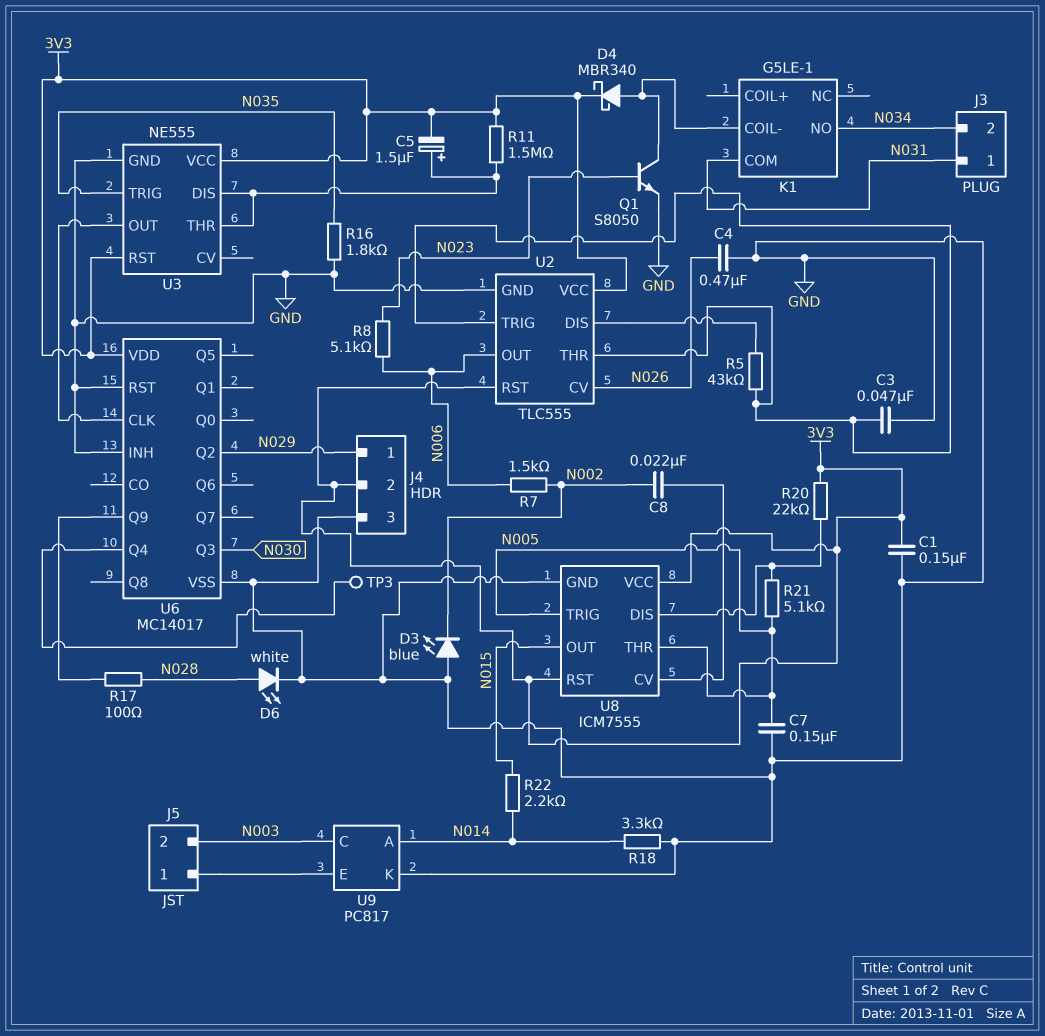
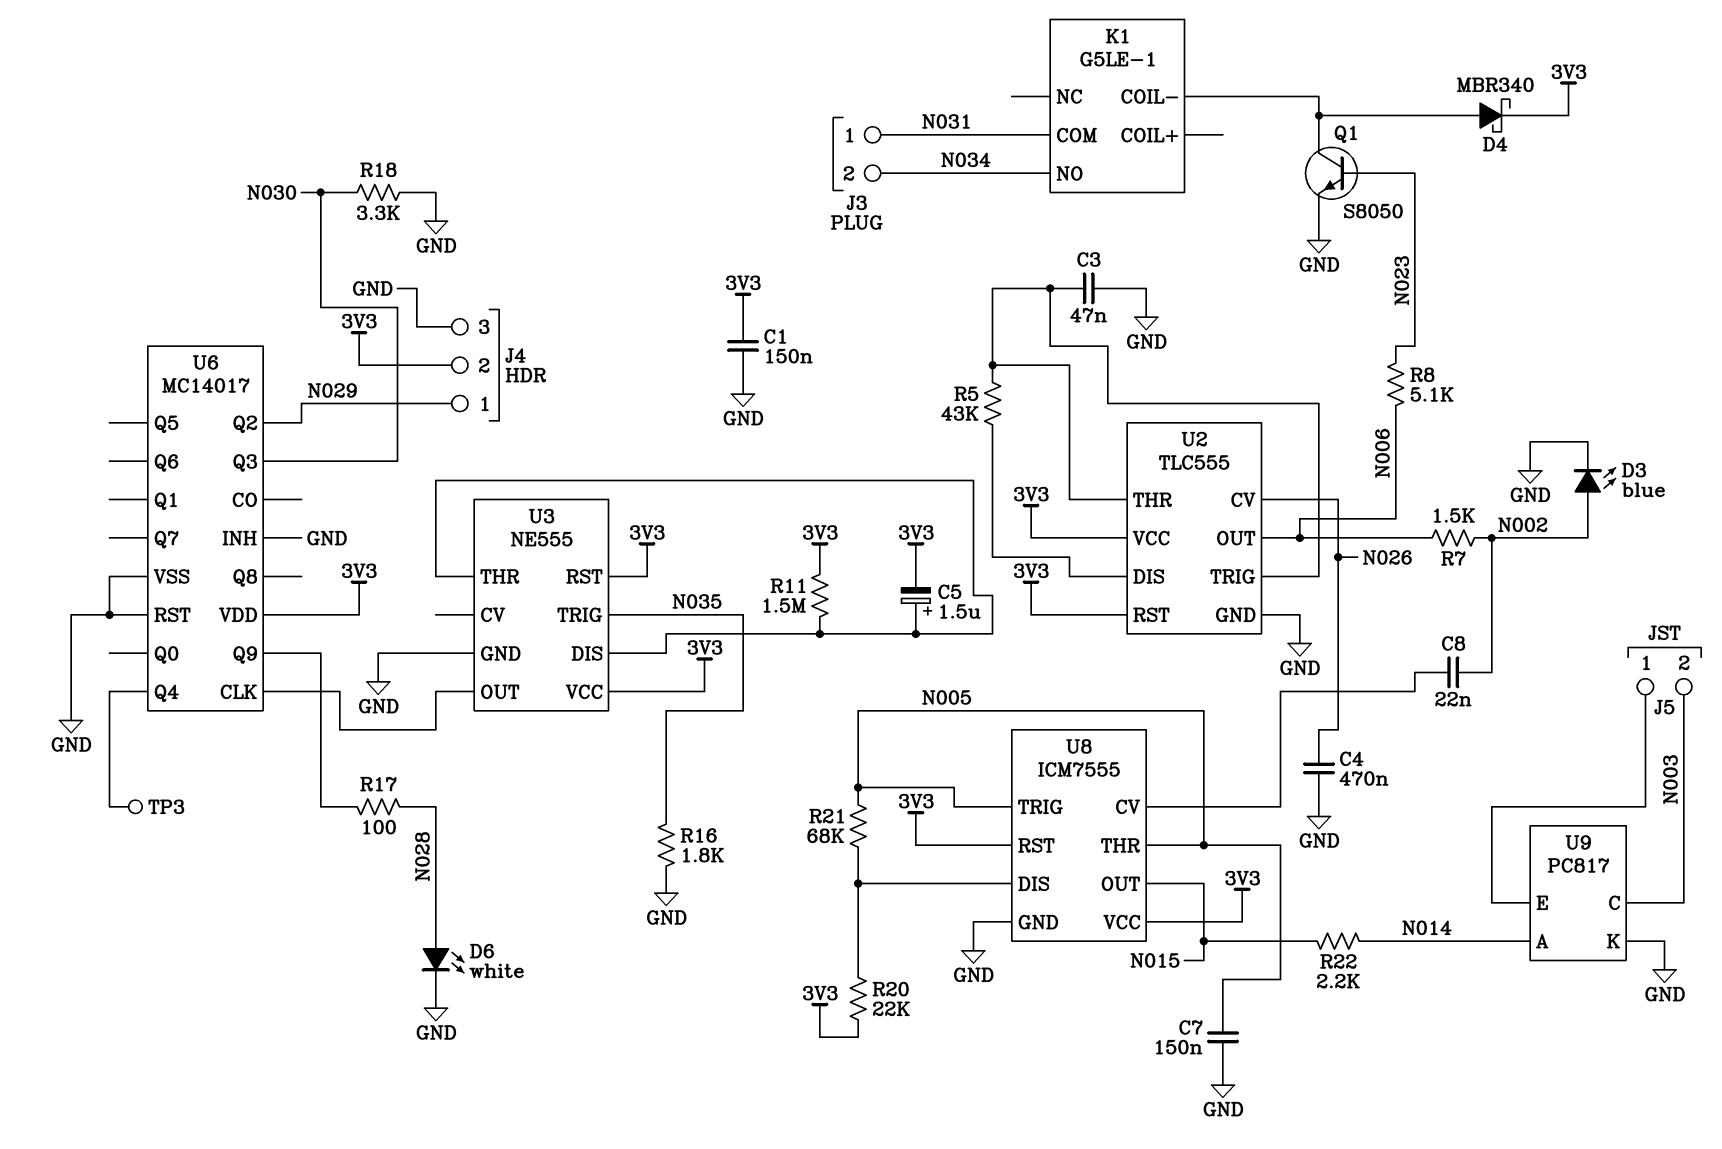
D3: LED blue (A GND, K N002) -> LED blue (A N002, K GND)
R18: 3.3k (GND, N014) -> 3.3k (GND, N030)
R21: 5.1k (N005, U8/DIS) -> 68k (N005, U8/DIS)

